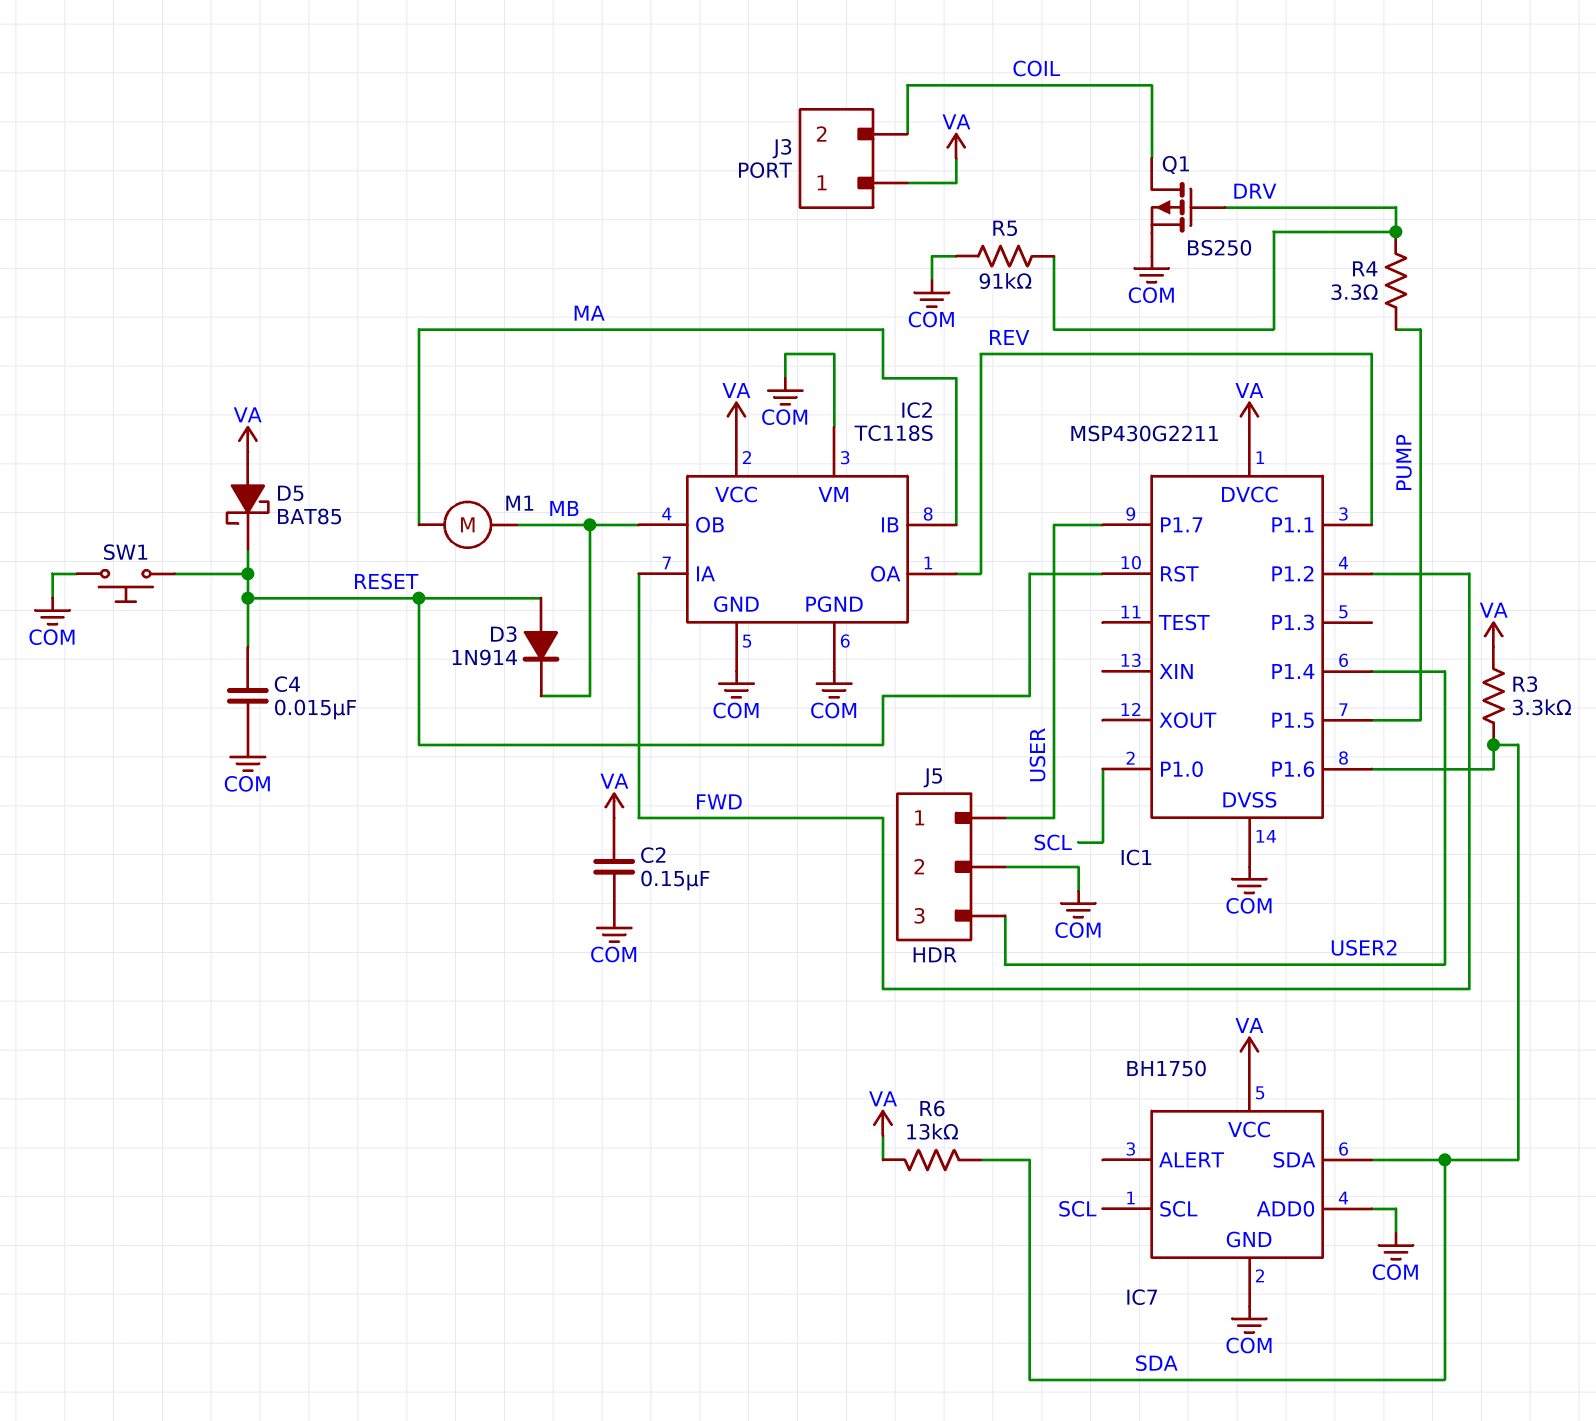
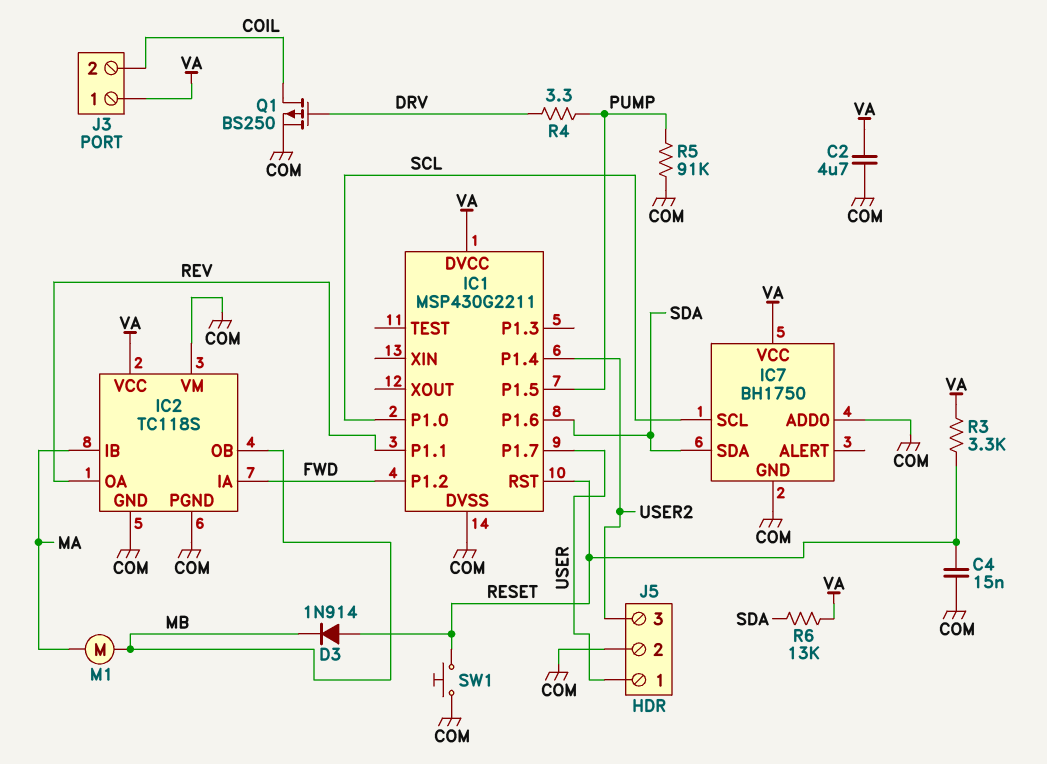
C2: 150nF (COM, VA) -> 4.7uF (COM, VA)
D5: schottky BAT85 (A VA, K RESET) -> none
R3: 3.3k (SDA, VA) -> 3.3k (RESET, VA)
R5: 91k (COM, DRV) -> 91k (COM, PUMP)

